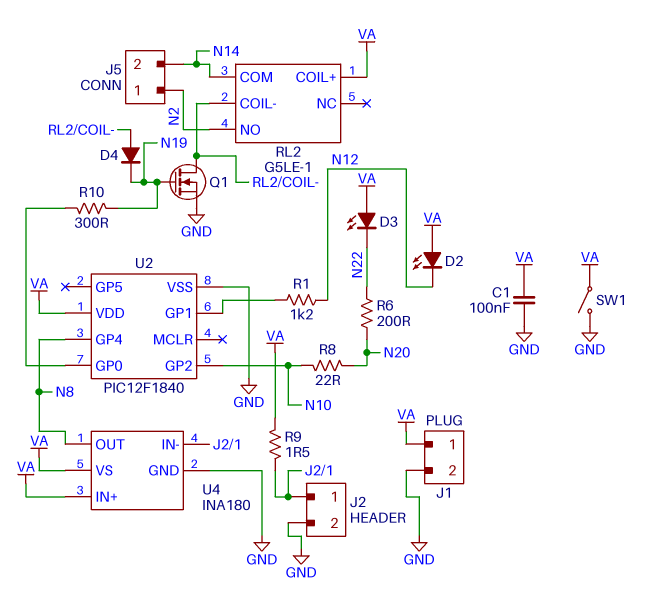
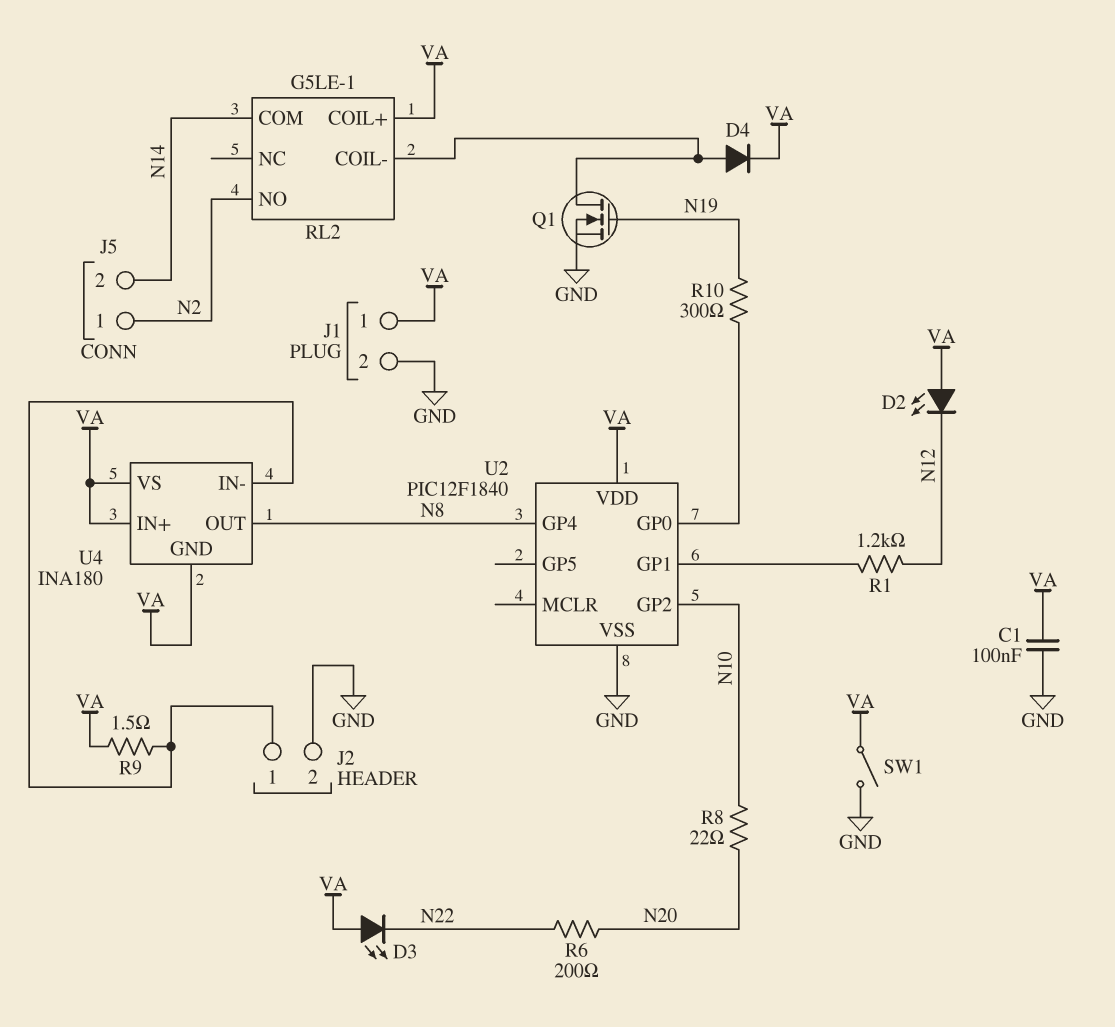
D4: diode (A RL2/COIL-, K N19) -> diode (A RL2/COIL-, K VA)
U4 pin GND: GND -> VA

